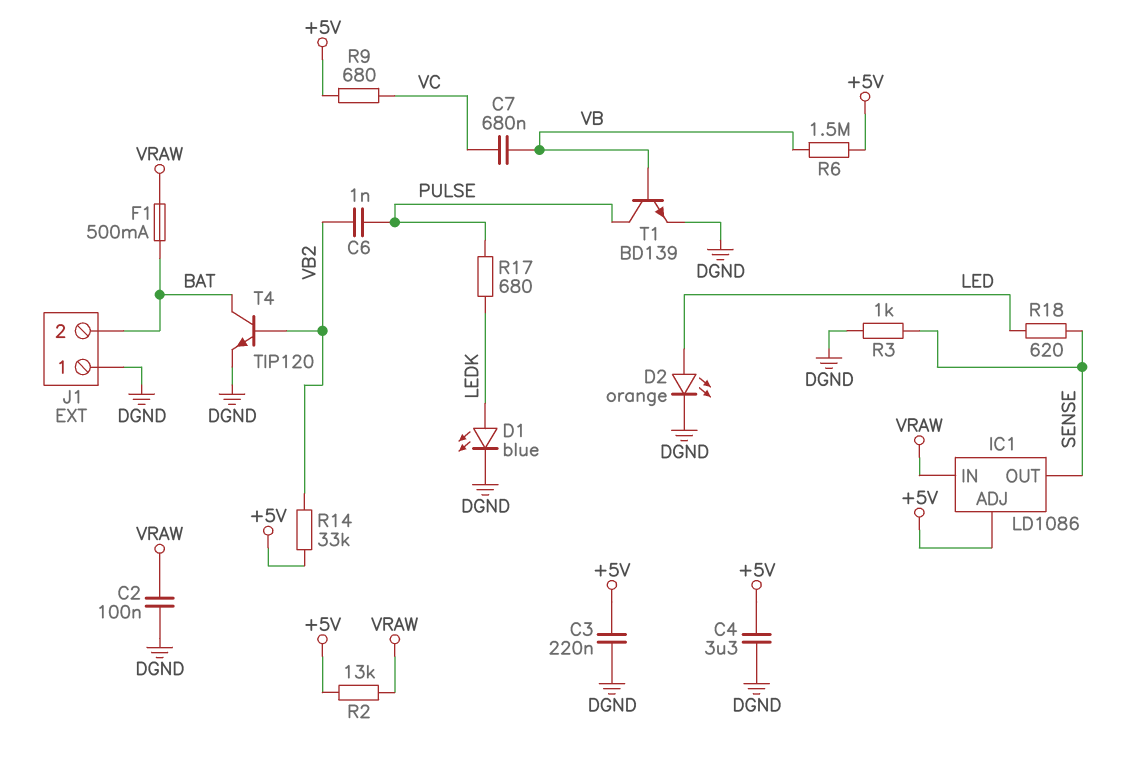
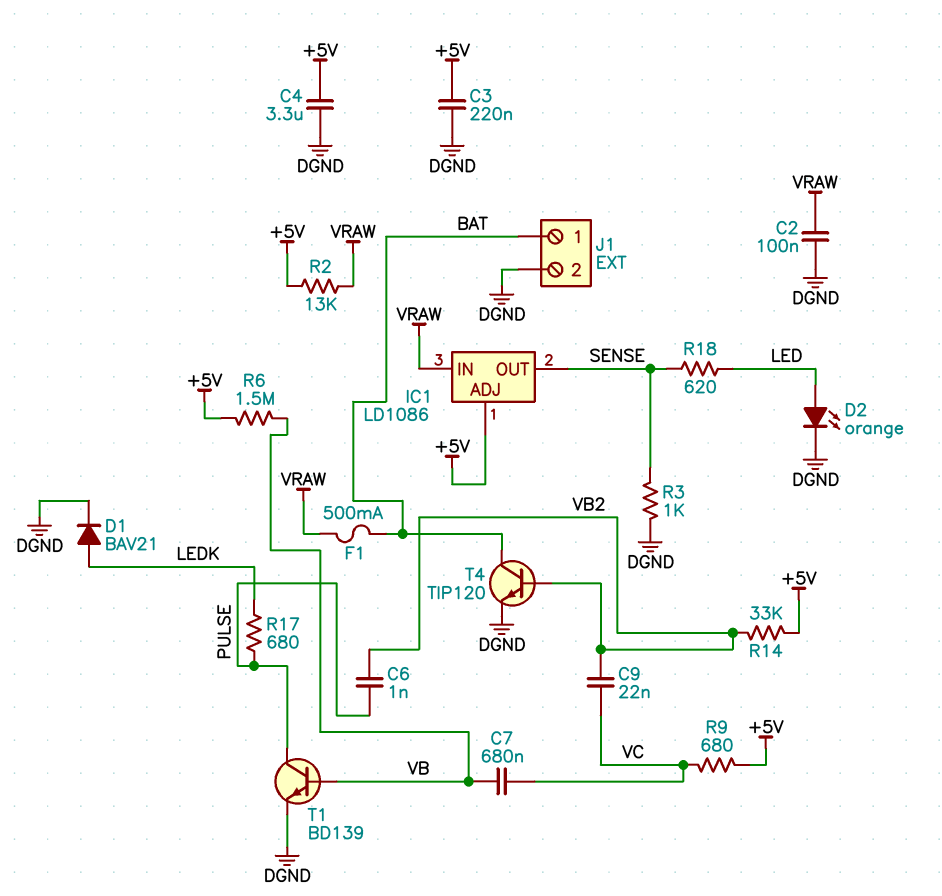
C9: none -> 22nF (VB2, VC)
D1: LED blue (A LEDK, K DGND) -> diode BAV21 (A LEDK, K DGND)
J1 pin 1: DGND -> BAT
J1 pin 2: BAT -> DGND

